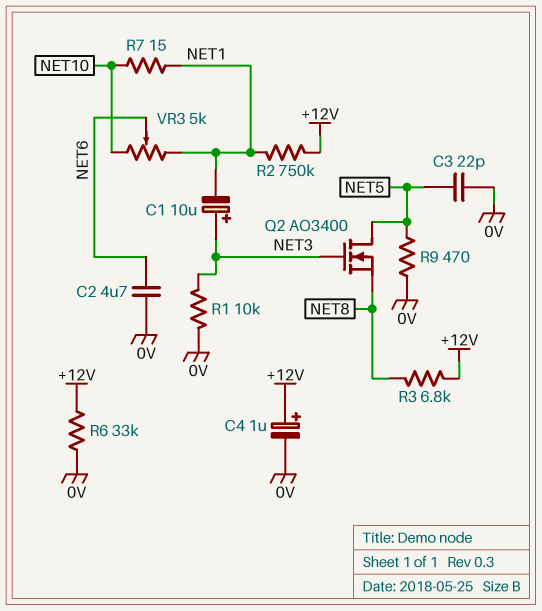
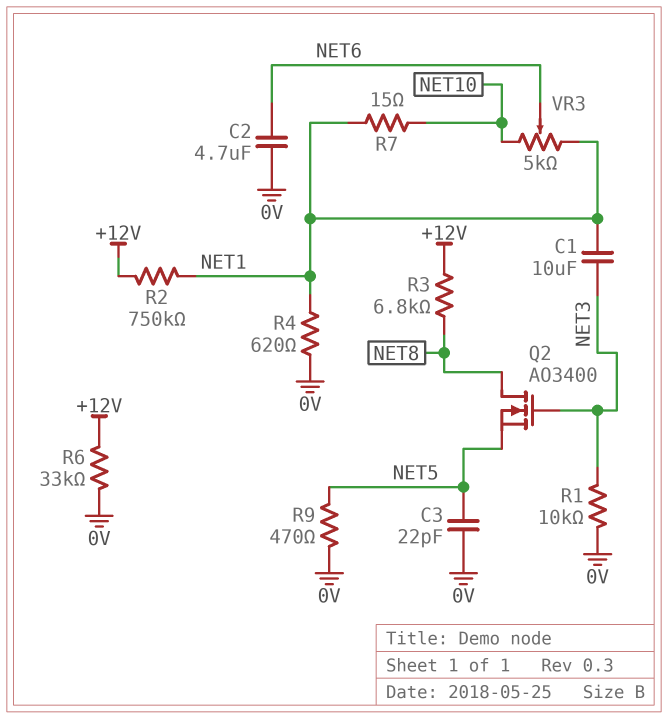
C1: 10uF (plus NET3, minus NET1) -> 10uF (NET1, NET3)
C4: 1uF (plus +12V, minus 0V) -> none
Q2: NMOS AO3400 (G NET3, D NET5, S NET8) -> NMOS AO3400 (G NET3, D NET8, S NET5)
R4: none -> 620 (0V, NET1)

